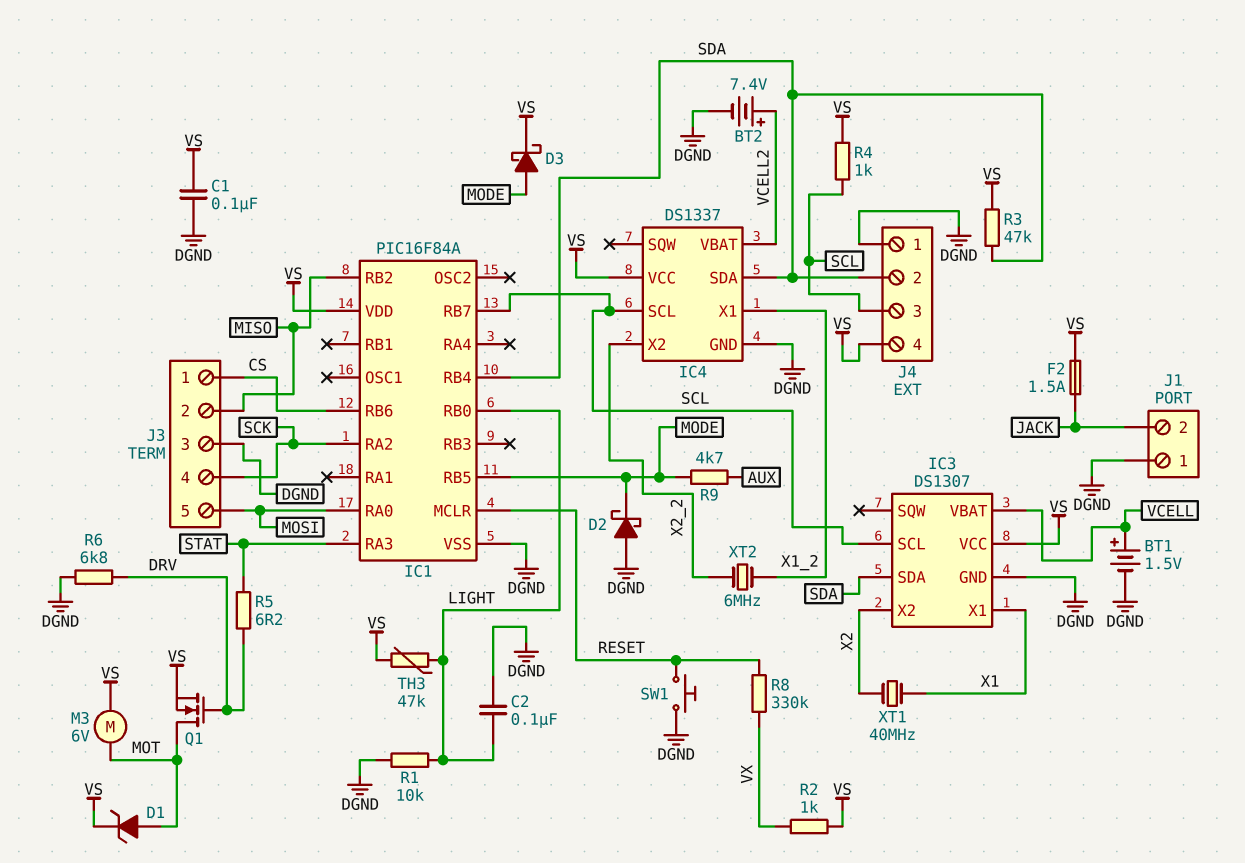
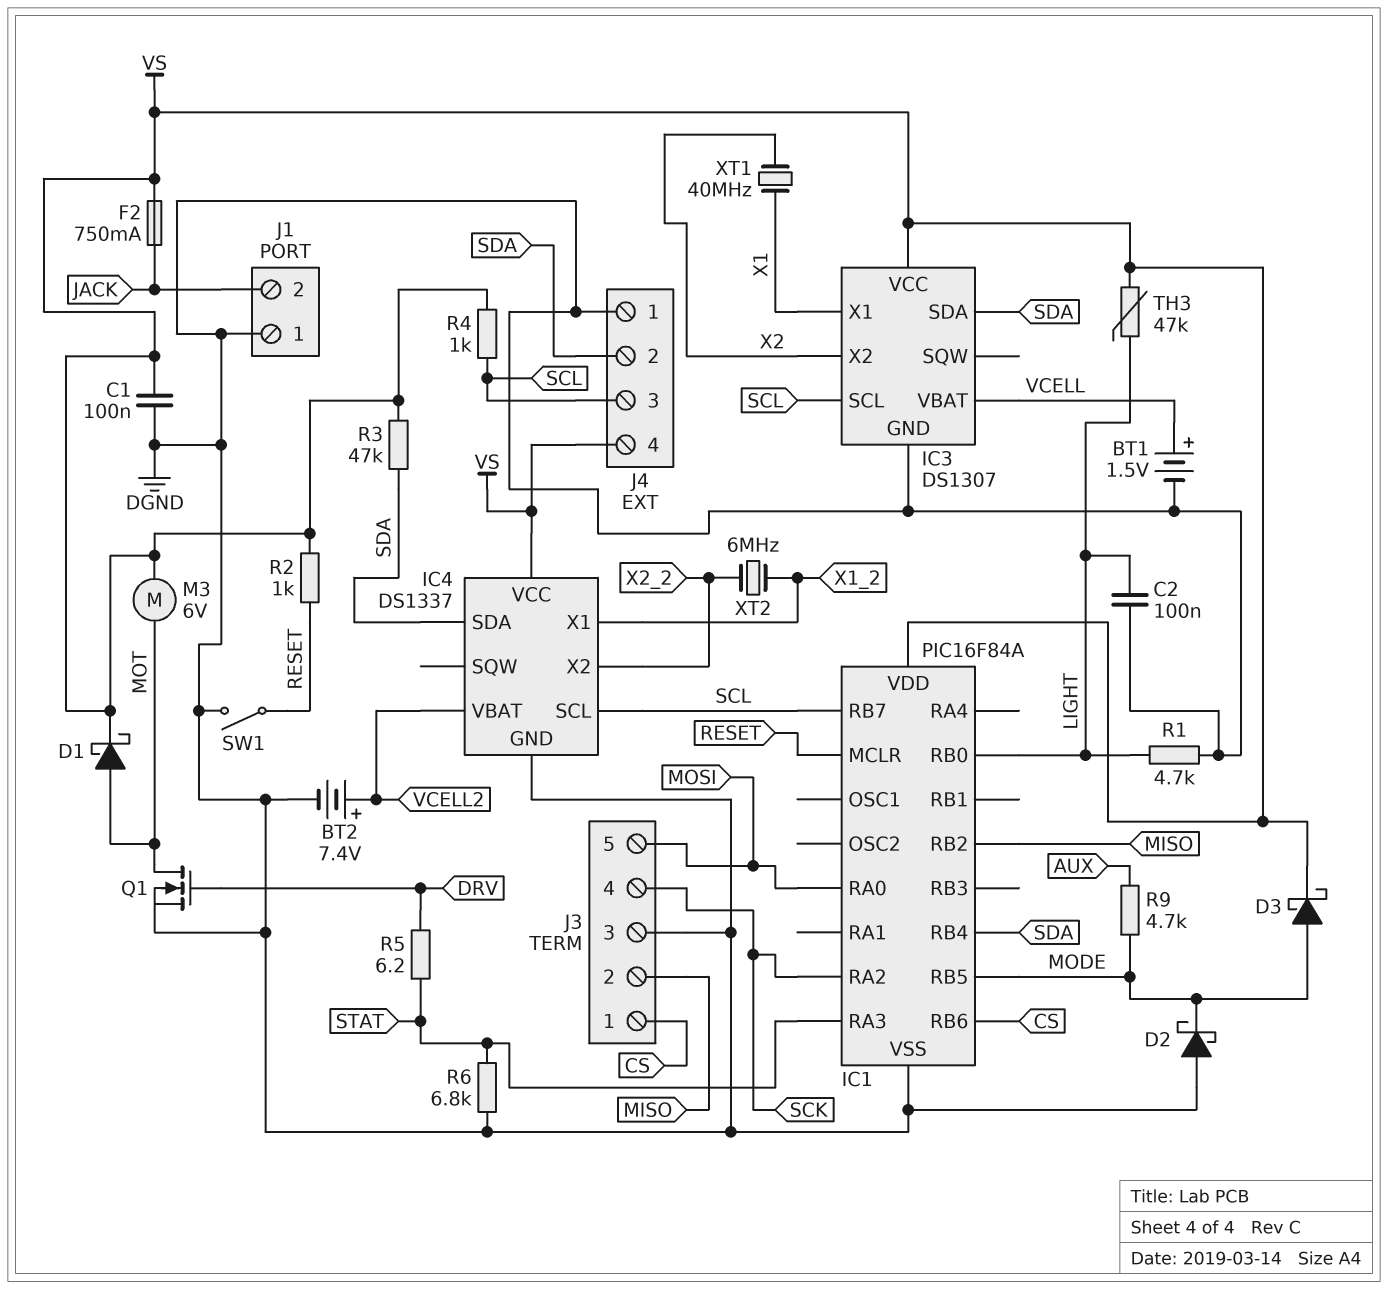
D1: zener (A MOT, K VS) -> schottky (A MOT, K VS)
F2: 1.5A (JACK, VS) -> 750mA (JACK, VS)
Q1: NMOS (G DRV, D MOT, S VS) -> NMOS (G DRV, D MOT, S DGND)
R1: 10k (DGND, LIGHT) -> 4.7k (DGND, LIGHT)
R2: 1k (VS, VX) -> 1k (RESET, VS)
R6: 6.8k (DGND, DRV) -> 6.8k (DGND, STAT)
R8: 330k (RESET, VX) -> none
SW1: button (DGND, RESET) -> switch (DGND, RESET)

